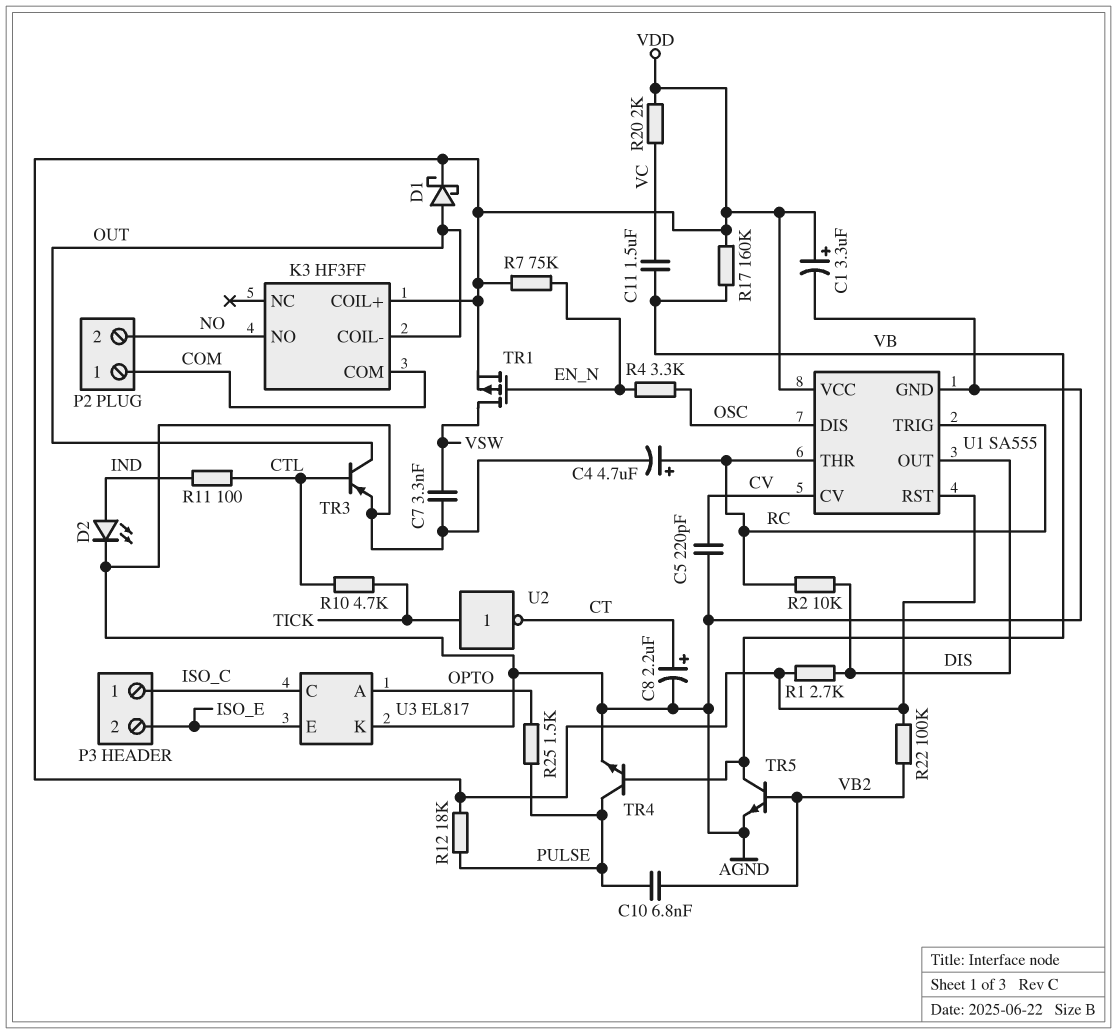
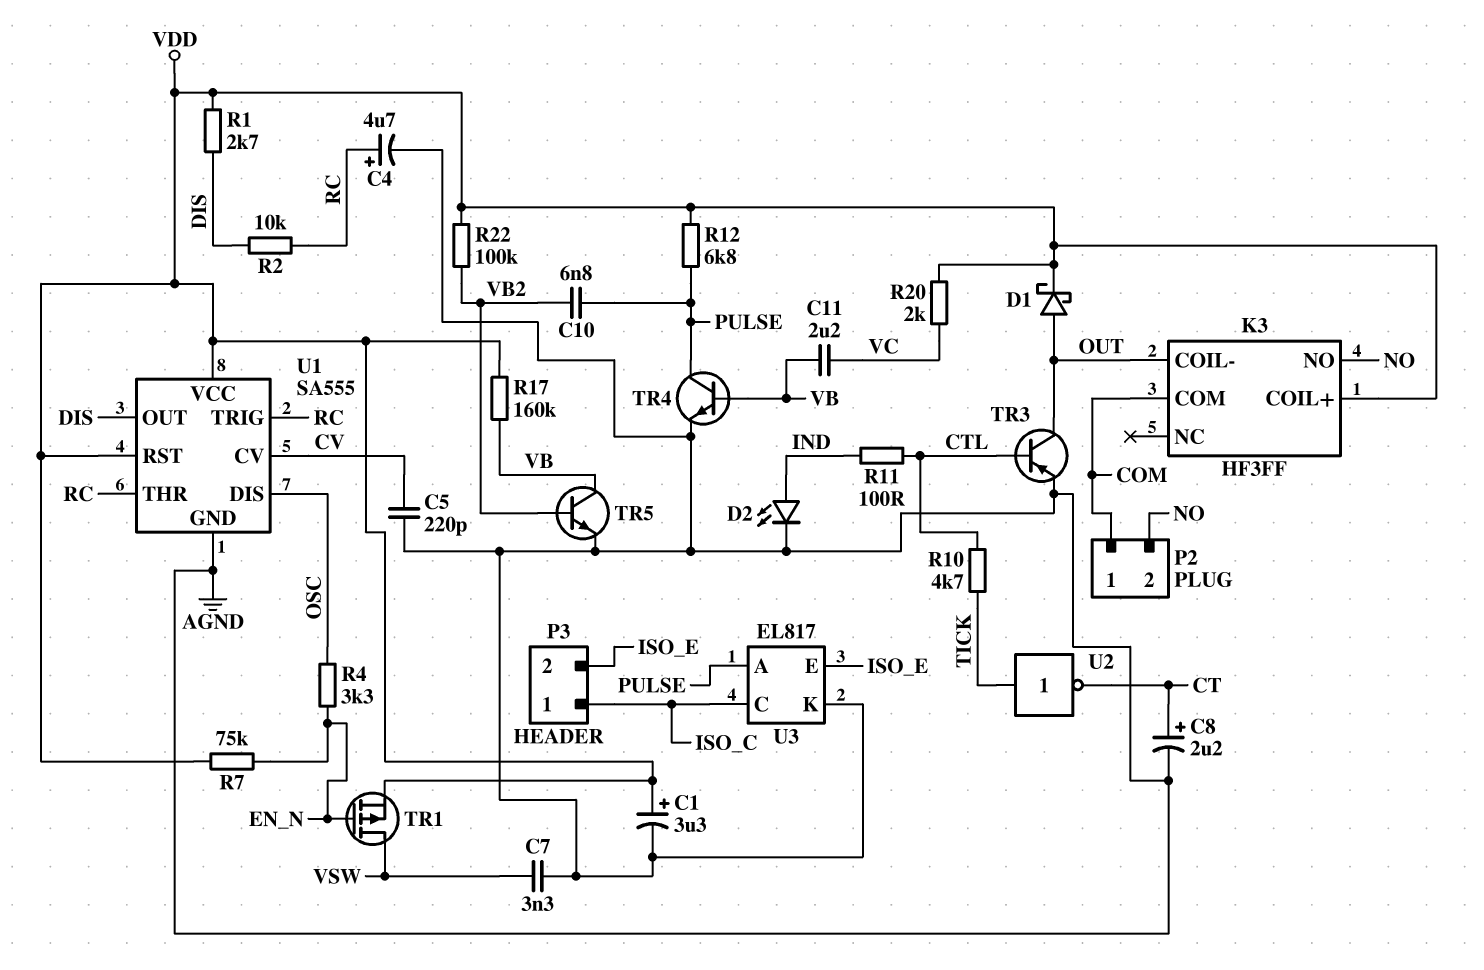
C11: 1.5uF (VB, VC) -> 2.2uF (VB, VC)
R12: 18k (PULSE, VDD) -> 6.8k (PULSE, VDD)
R25: 1.5k (OPTO, PULSE) -> none
U3 pin A: OPTO -> PULSE

